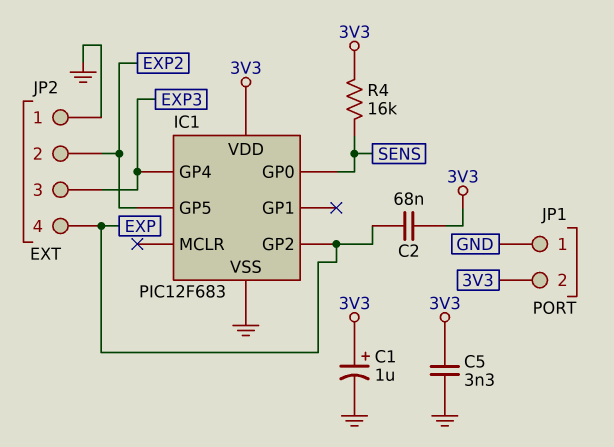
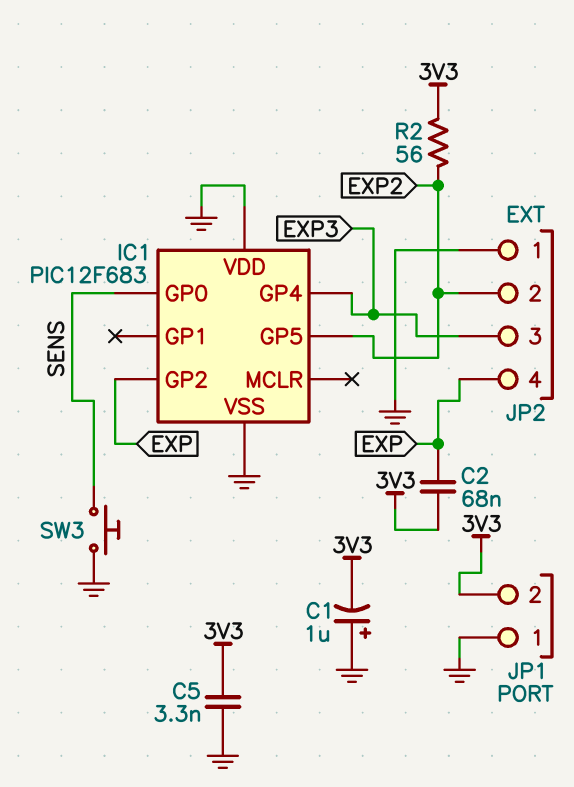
C1: 1uF (plus 3V3, minus GND) -> 1uF (plus GND, minus 3V3)
IC1 pin VDD: 3V3 -> GND
R2: none -> 56 (3V3, EXP2)
R4: 16k (3V3, SENS) -> none
SW3: none -> button (GND, SENS)

